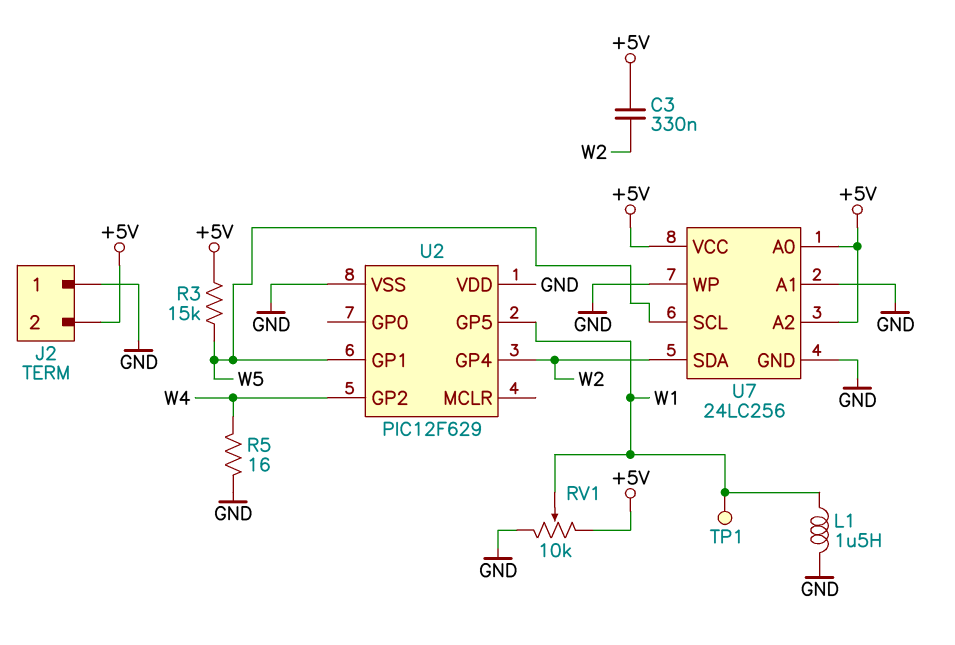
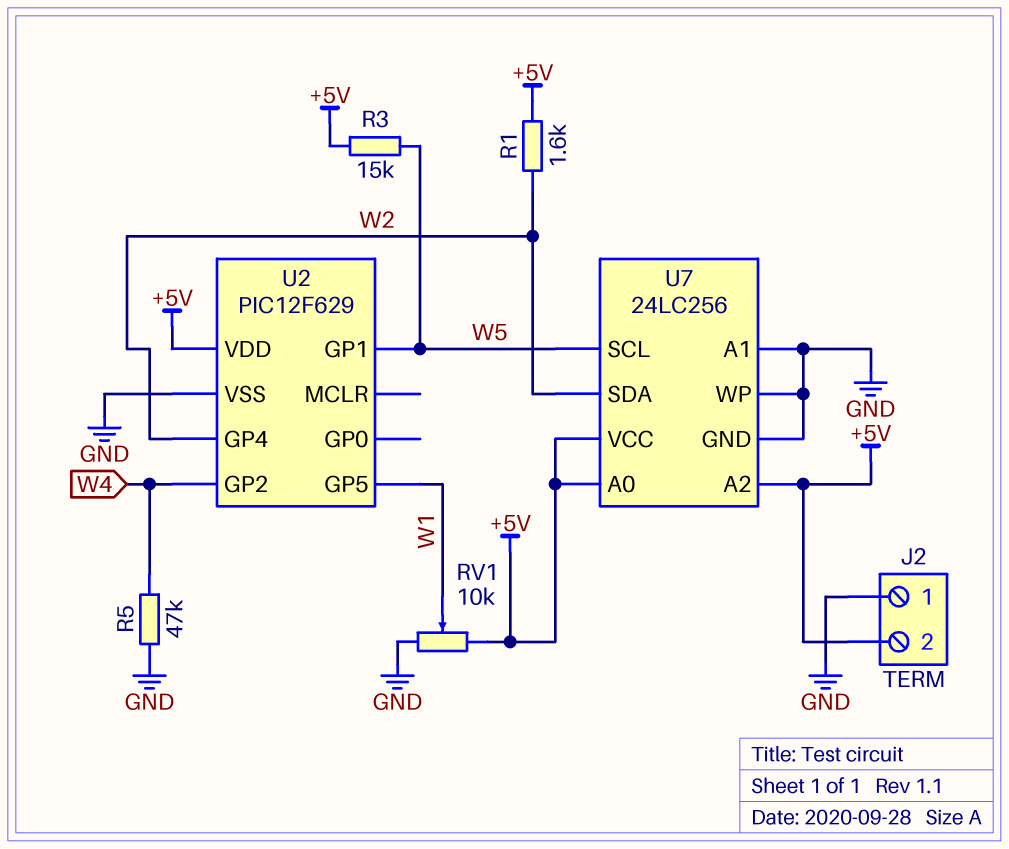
C3: 330nF (+5V, W2) -> none
L1: 1.5uH (GND, W1) -> none
R1: none -> 1.6k (+5V, W2)
R5: 16 (GND, W4) -> 47k (GND, W4)
TP1: test point (W1) -> none
U2 pin VDD: GND -> +5V

